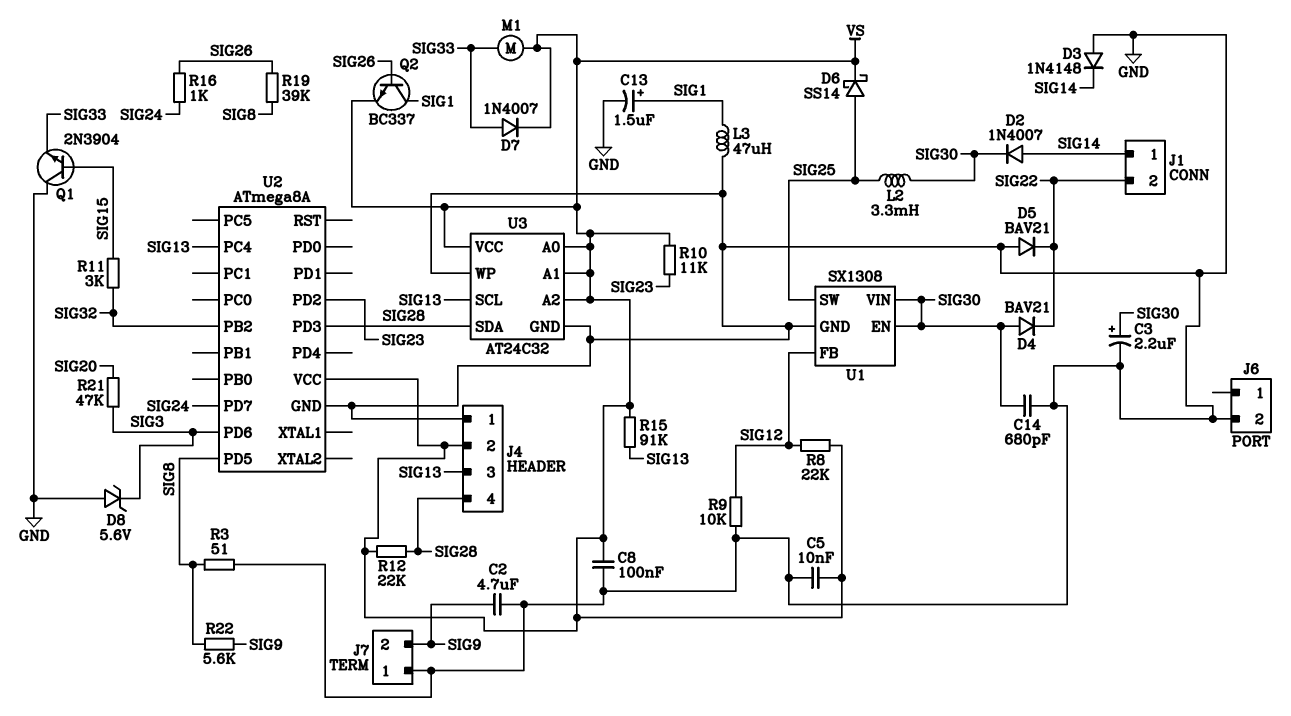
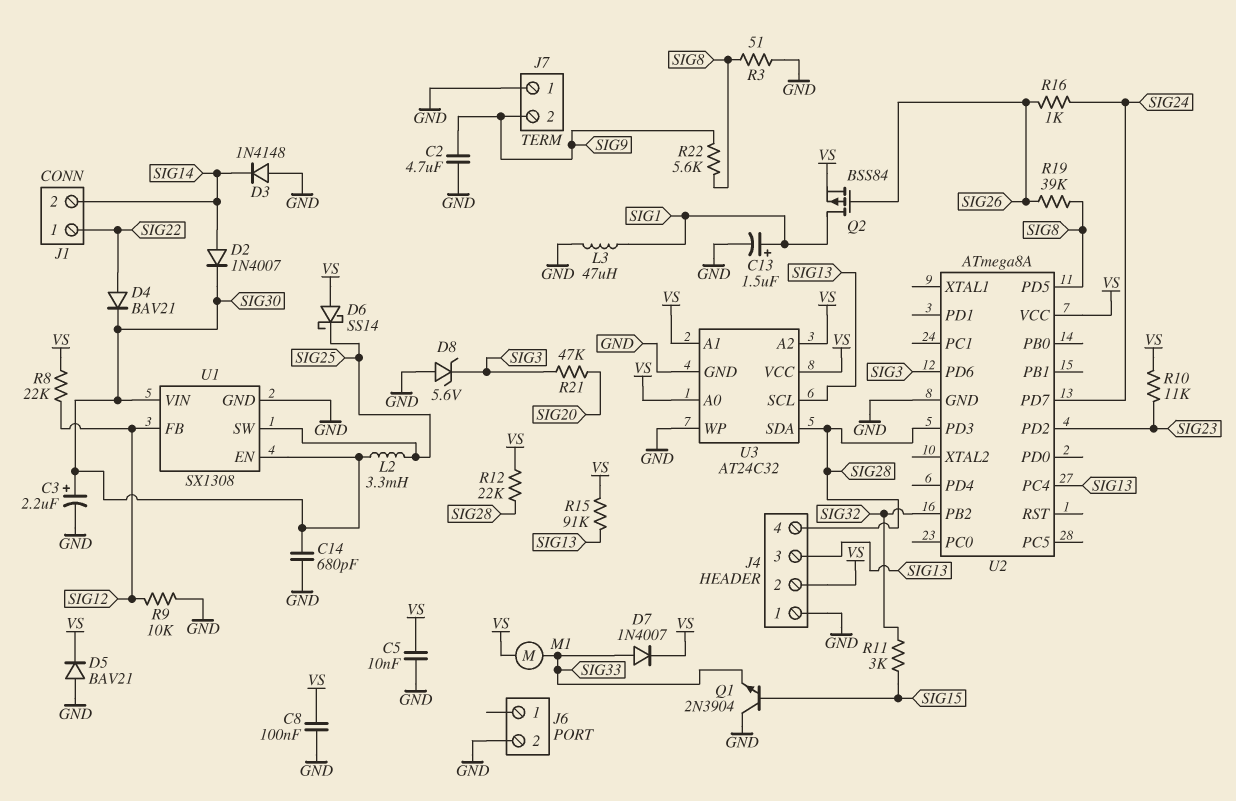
D4: diode BAV21 (A SIG30, K SIG22) -> diode BAV21 (A SIG22, K SIG30)
D5: diode BAV21 (A GND, K SIG22) -> diode BAV21 (A GND, K VS)
D6: schottky SS14 (A SIG25, K VS) -> schottky SS14 (A VS, K SIG25)
J1 pin 1: SIG14 -> SIG22
J1 pin 2: SIG22 -> SIG14
Q2: NPN BC337 (B SIG26, C SIG1, E VS) -> PMOS BSS84 (G SIG26, D SIG1, S VS)

